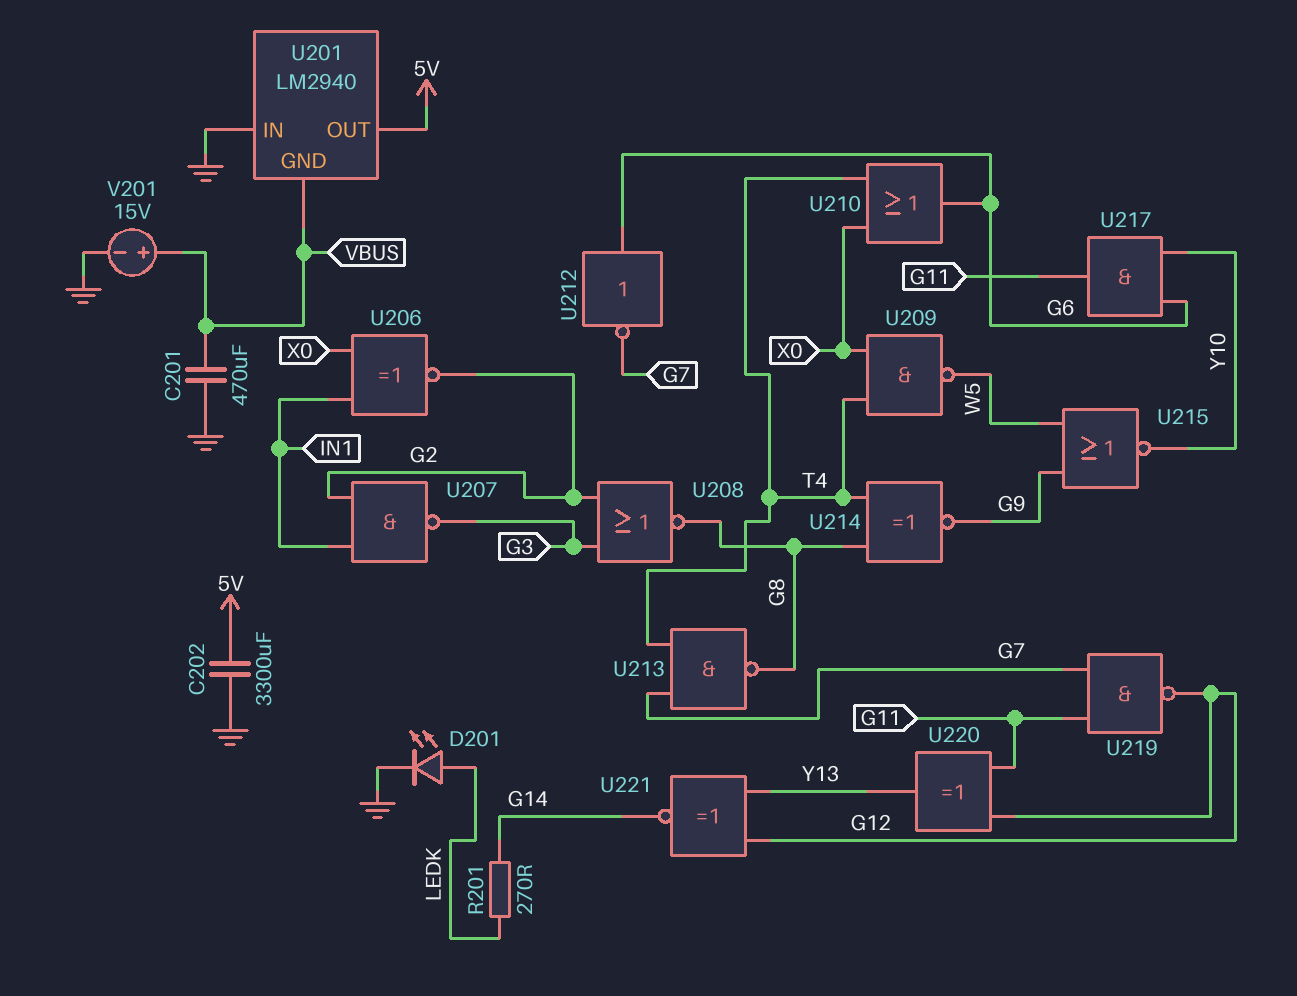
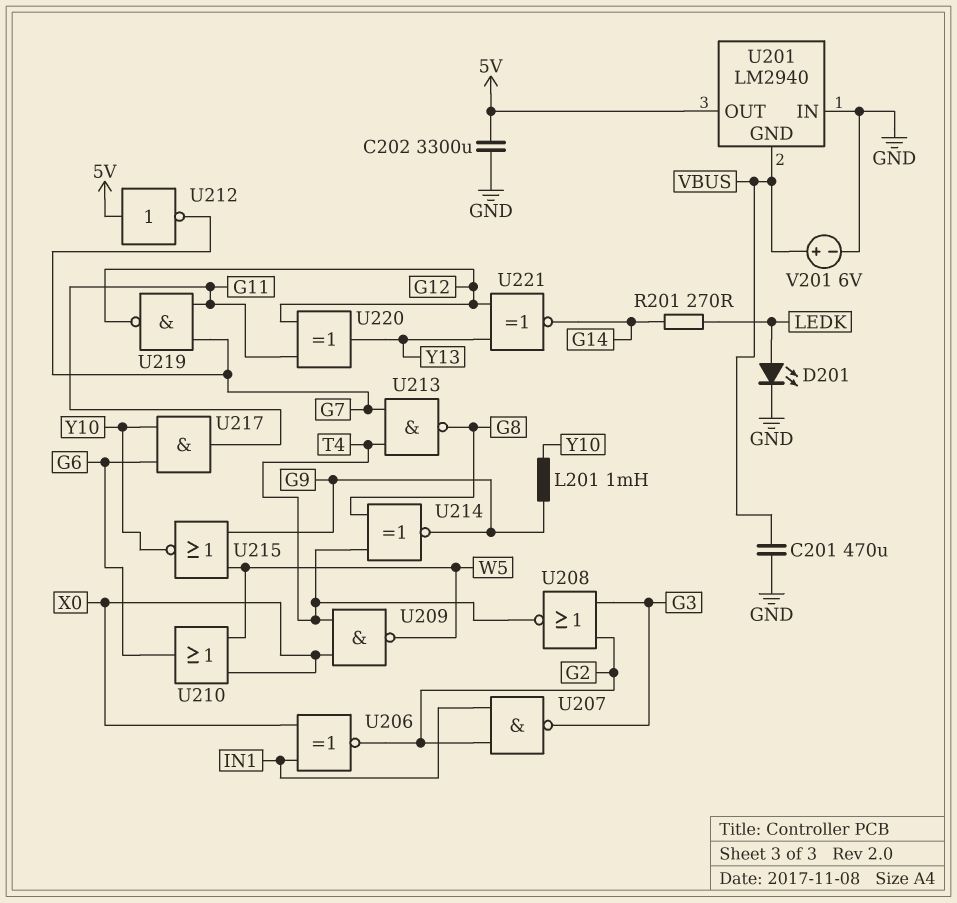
L201: none -> 1mH (G9, Y10)
U208: NOR (in G2, in G3, out G8) -> NOR (in G2, in G3, out T4)
U210: OR (in T4, in X0, out G6) -> OR (in W5, in X0, out G6)
U212: NOT (in G6, out G7) -> NOT (in 5V, out G7)
V201: 15V (plus VBUS, minus GND) -> 6V (plus VBUS, minus GND)

